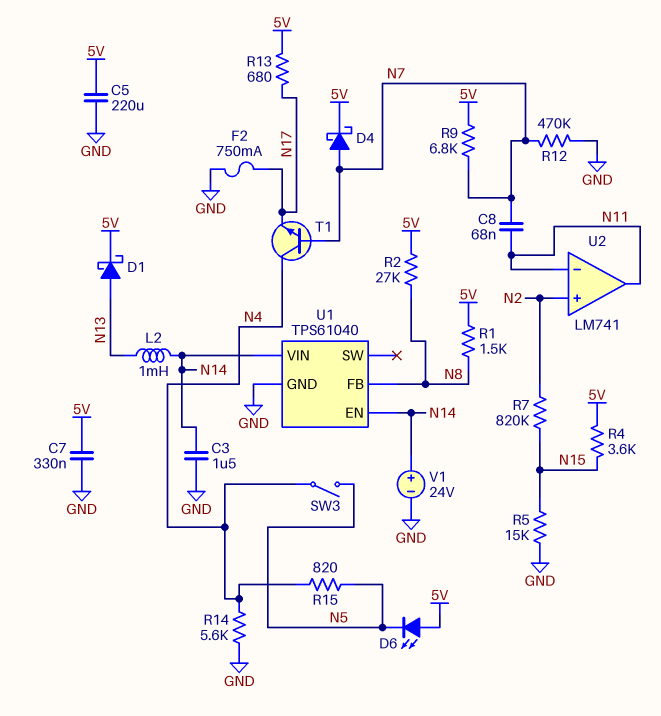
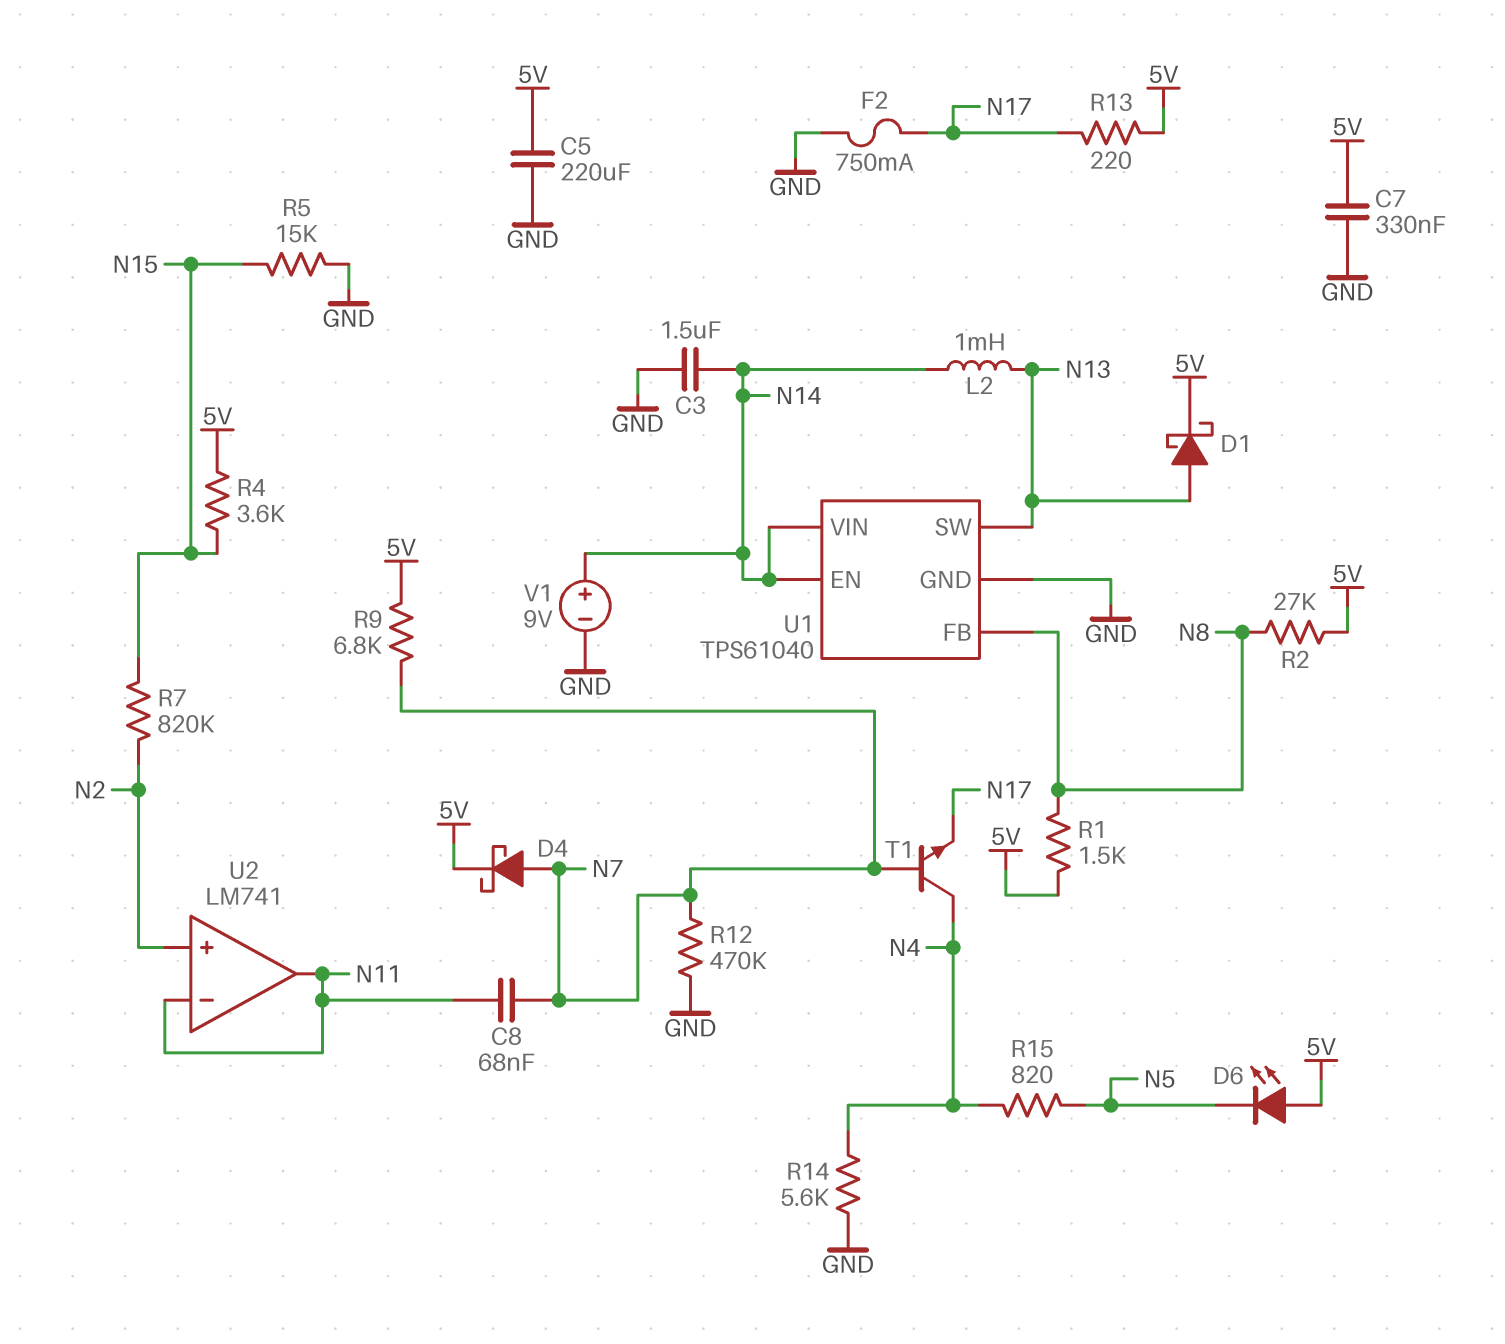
R13: 680 (5V, N17) -> 220 (5V, N17)
SW3: switch (N4, N5) -> none
U1 pin SW: none -> N13
V1: 24V (plus N14, minus GND) -> 9V (plus N14, minus GND)

